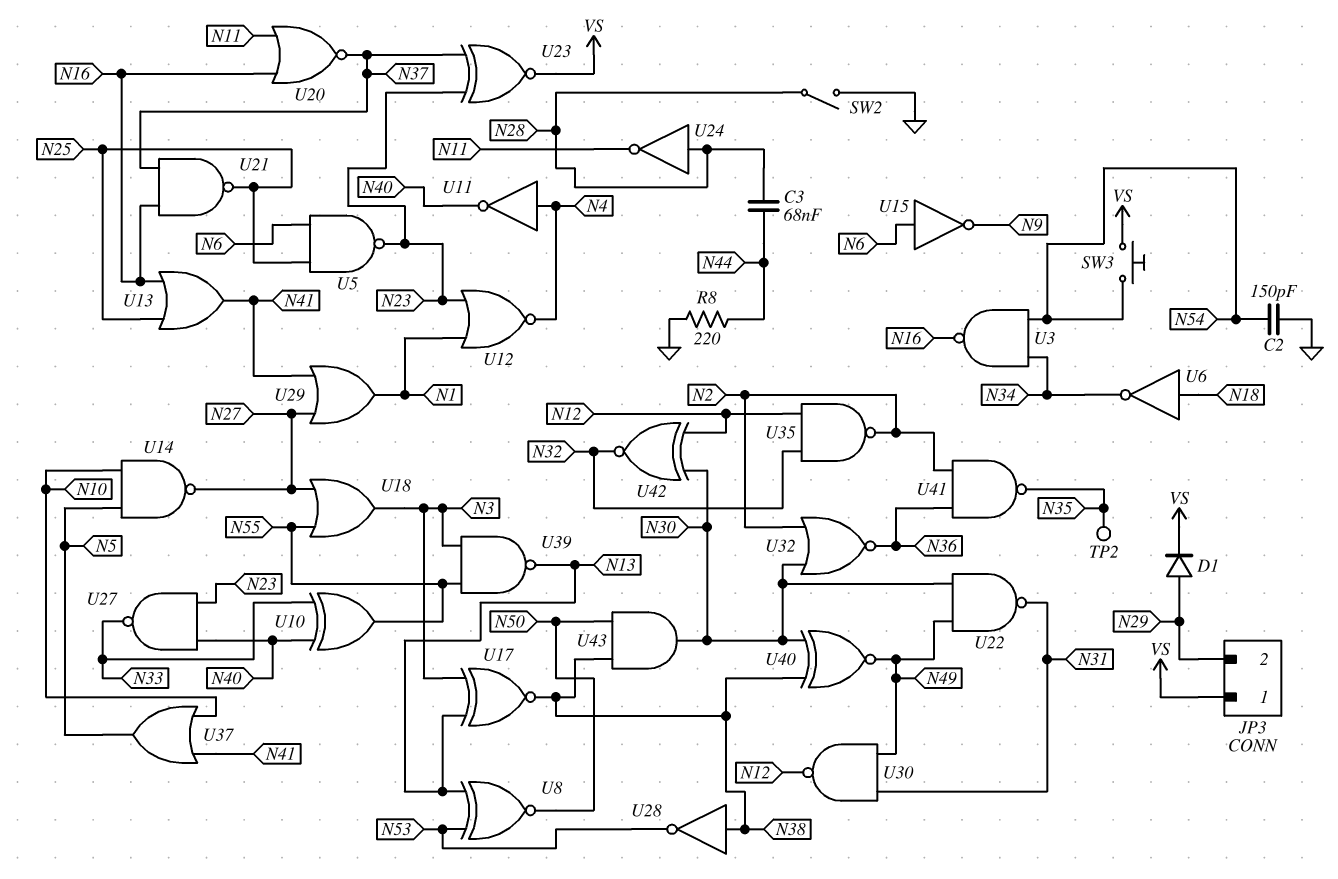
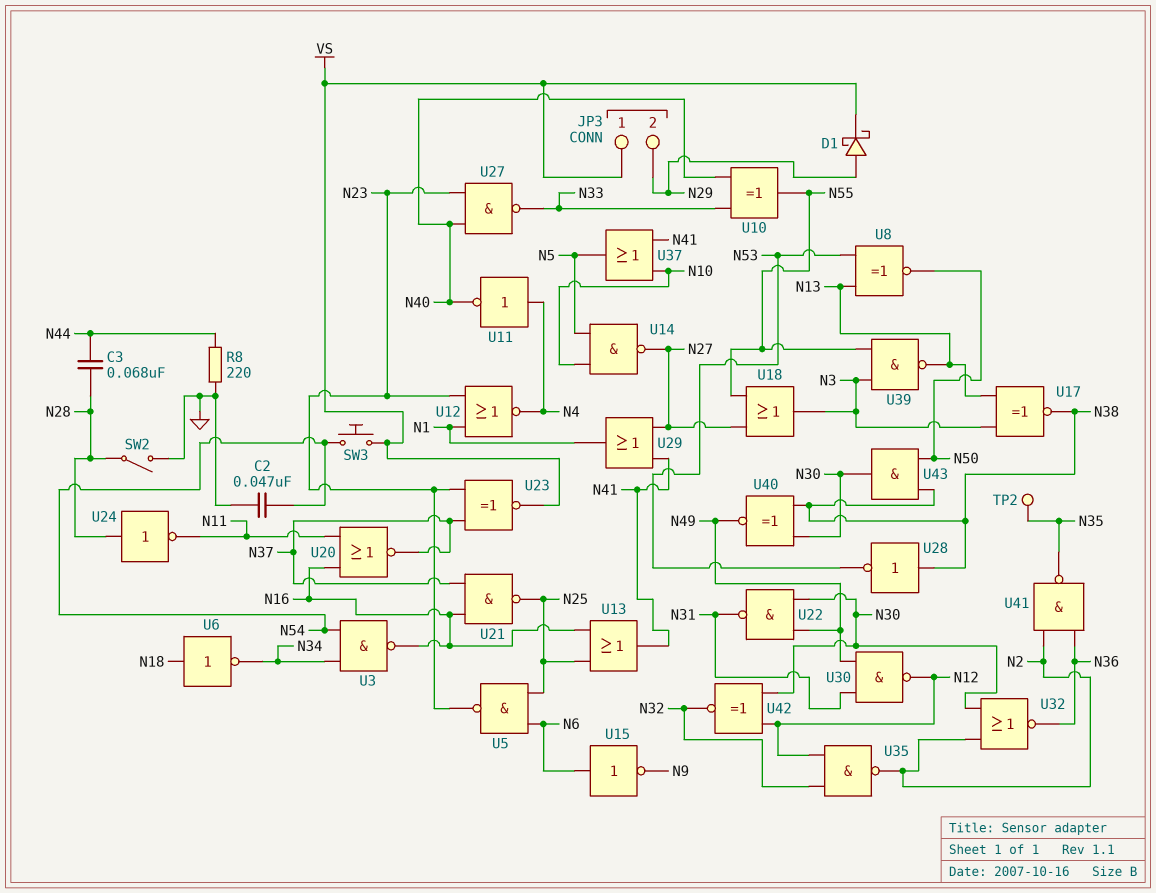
C2: 150pF (GND, N54) -> 47nF (GND, N54)
D1: diode (A N29, K VS) -> schottky (A N29, K VS)

